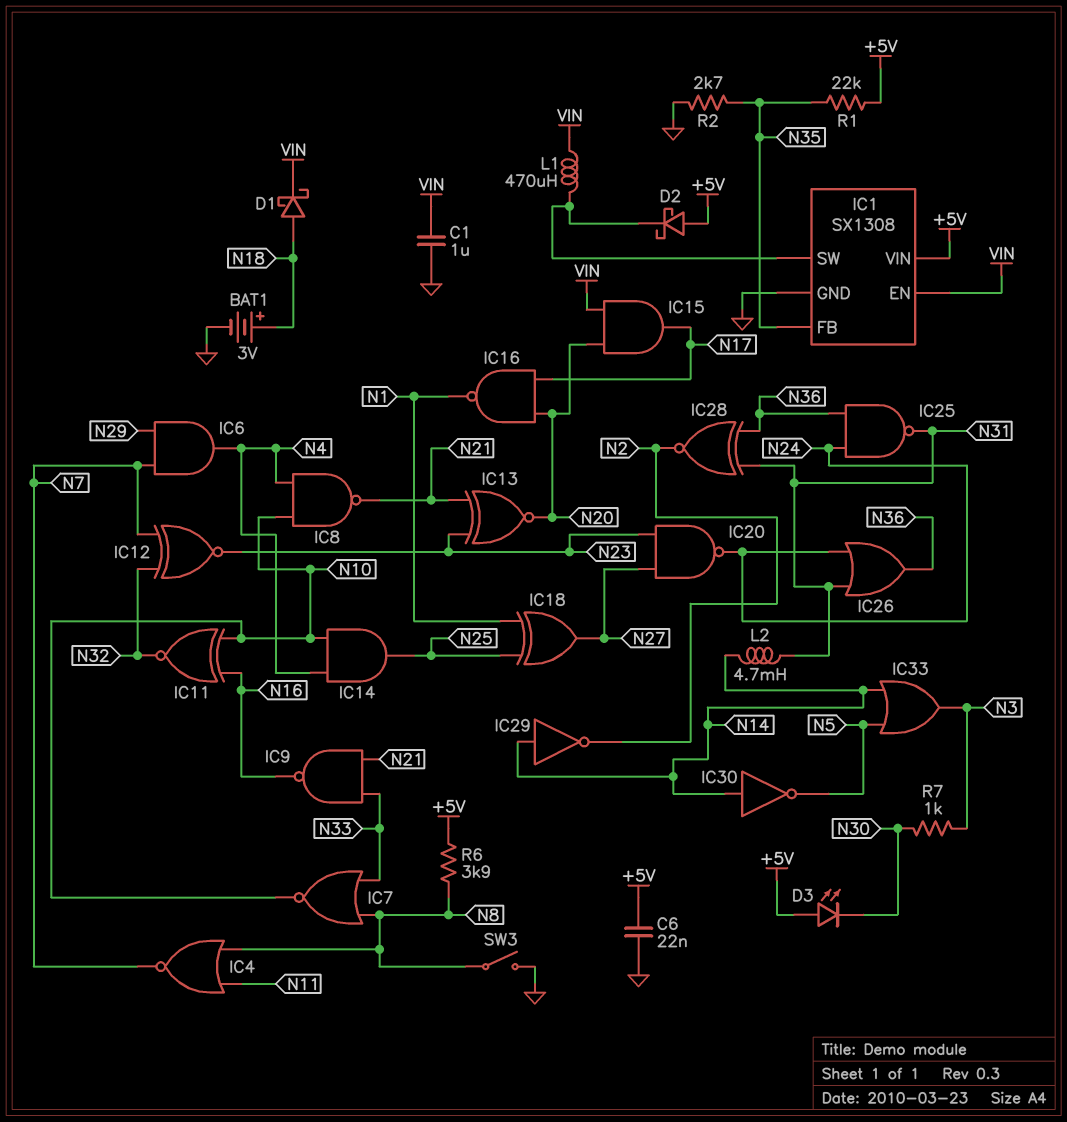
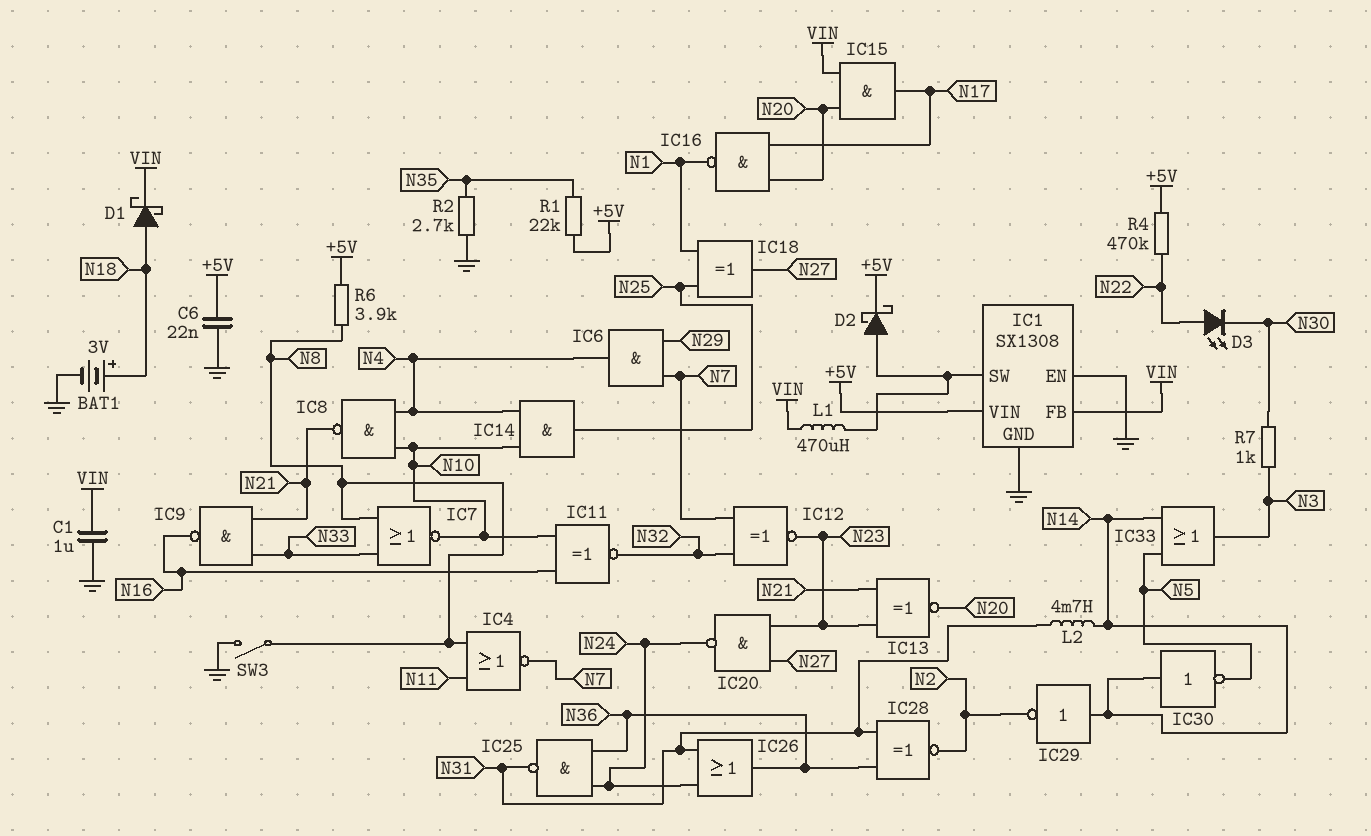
D2: schottky (A +5V, K IC1/SW) -> schottky (A IC1/SW, K +5V)
D3: LED (A +5V, K N30) -> LED (A N22, K N30)
IC1 pin EN: VIN -> GND
IC1 pin FB: N35 -> VIN
R4: none -> 470k (+5V, N22)

